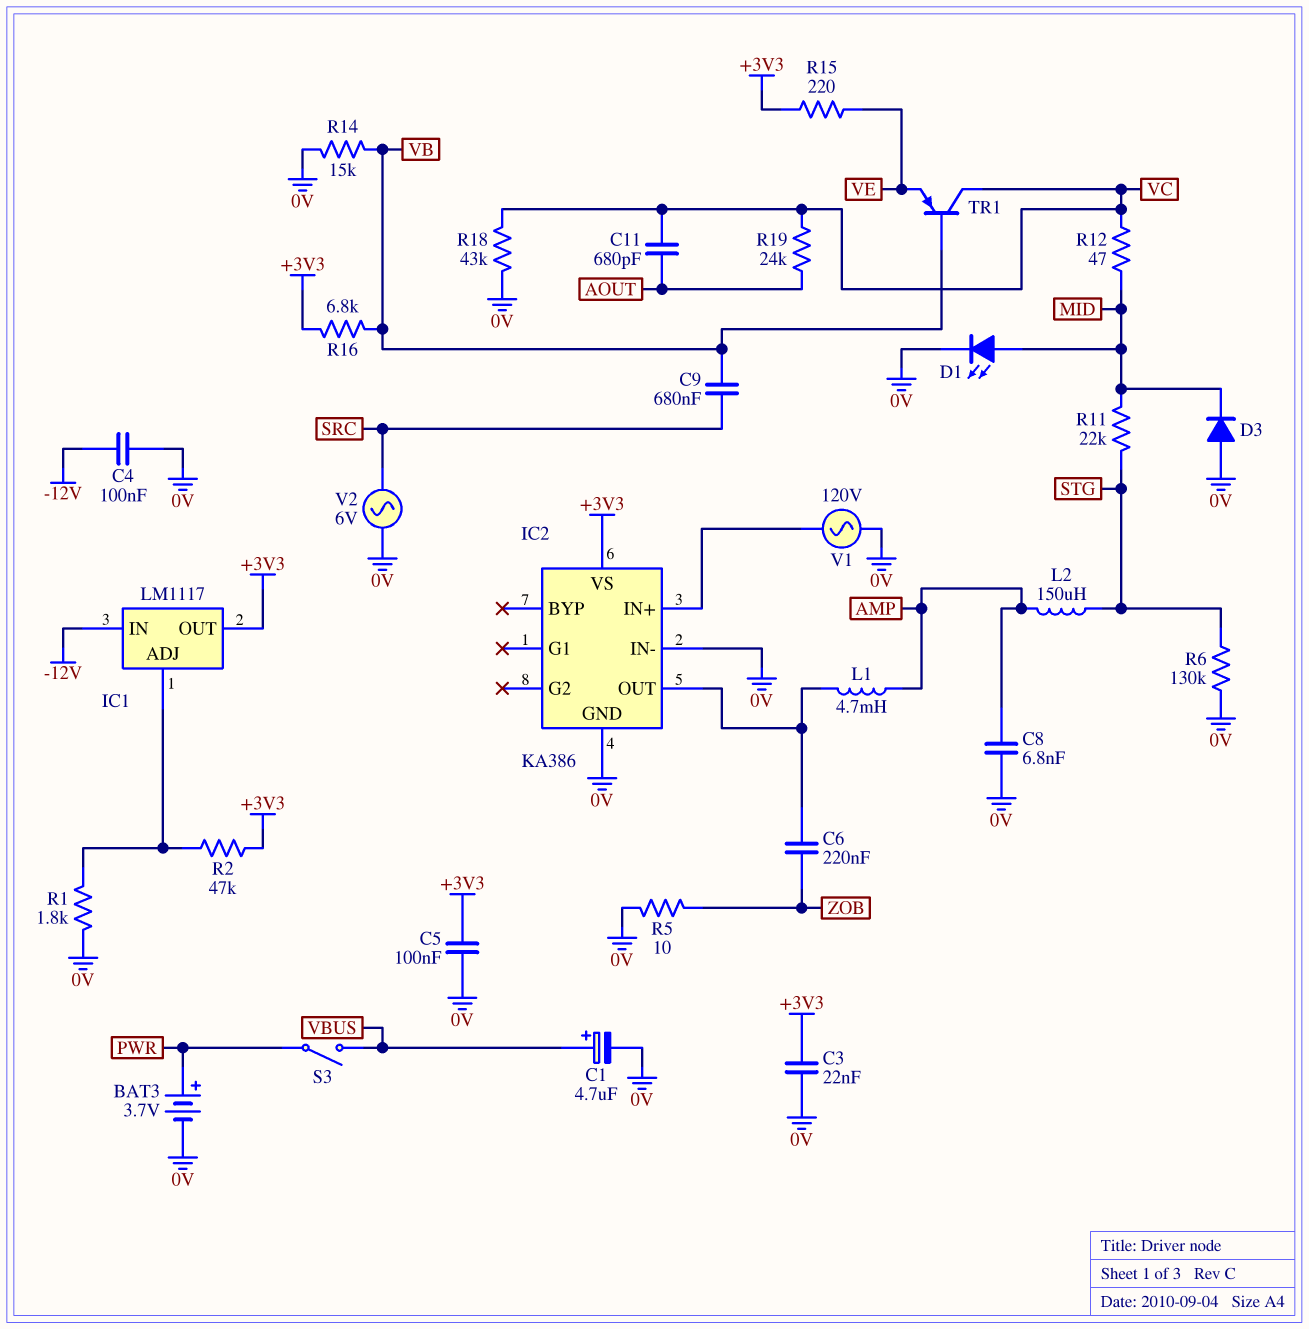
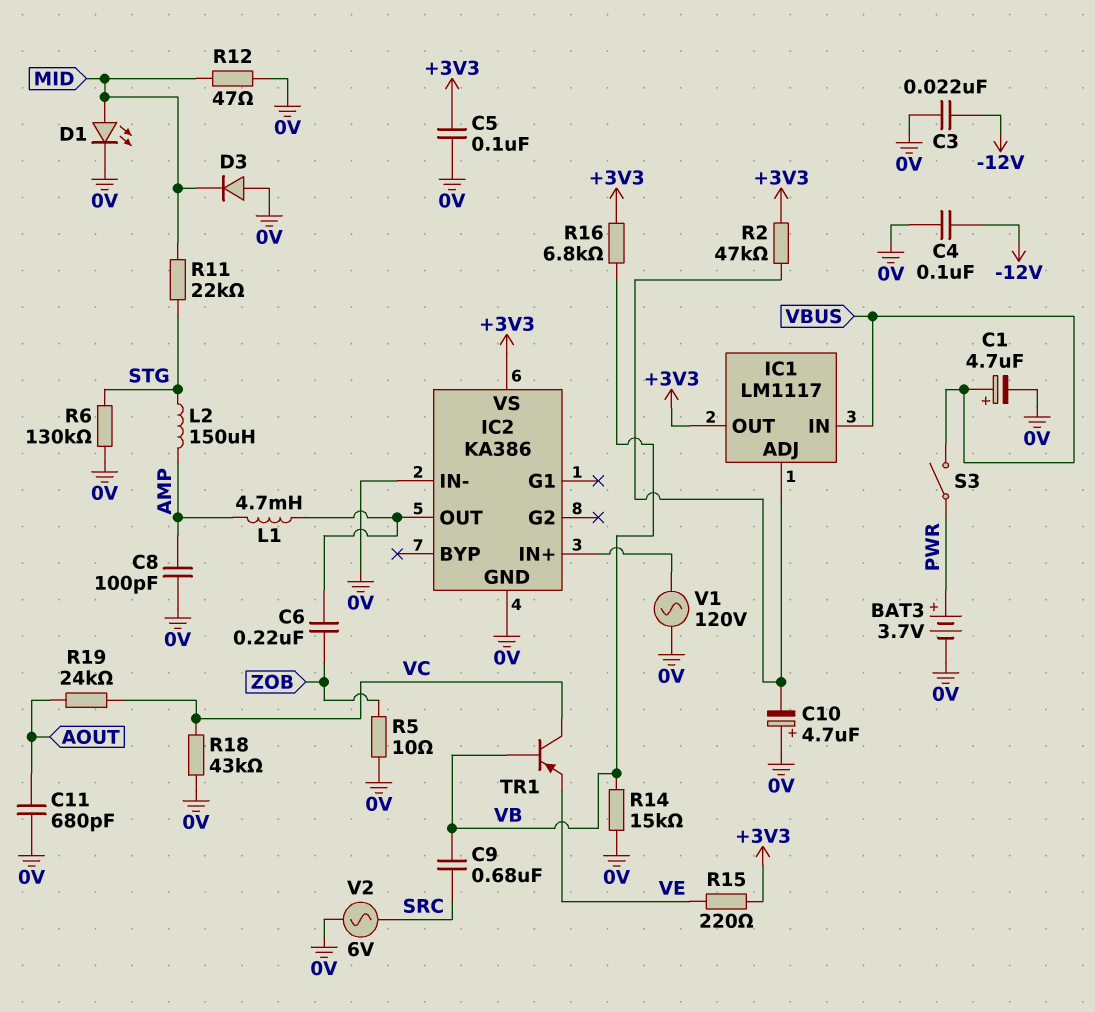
C3: 22nF (+3V3, 0V) -> 22nF (-12V, 0V)
C8: 6.8nF (0V, AMP) -> 100pF (0V, AMP)
C10: none -> 4.7uF (plus 0V, minus IC1/ADJ)
C11: 680pF (AOUT, VC) -> 680pF (0V, AOUT)
IC1 pin IN: -12V -> VBUS
R1: 1.8k (0V, IC1/ADJ) -> none
R12: 47 (MID, VC) -> 47 (0V, MID)

